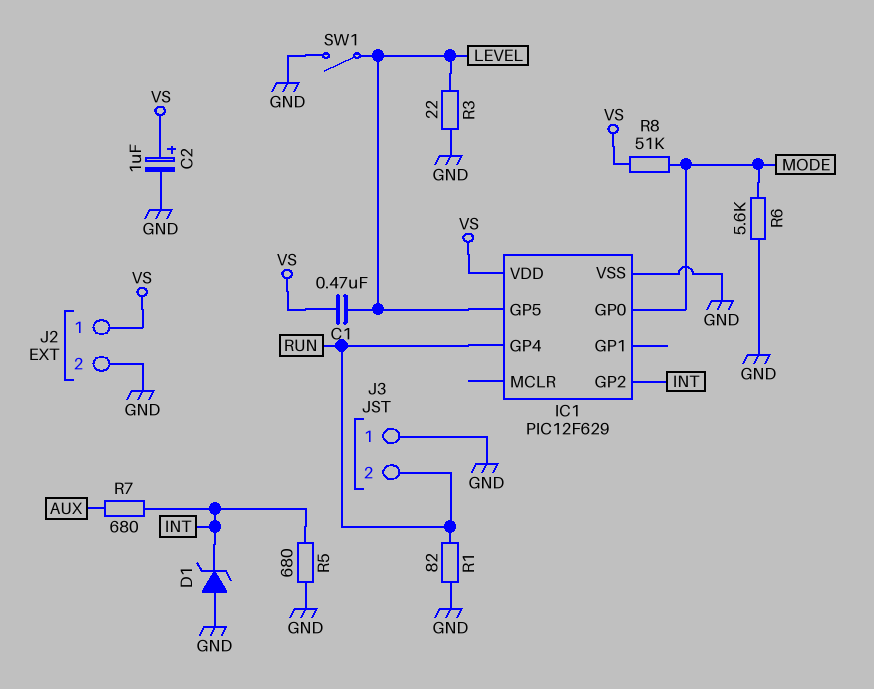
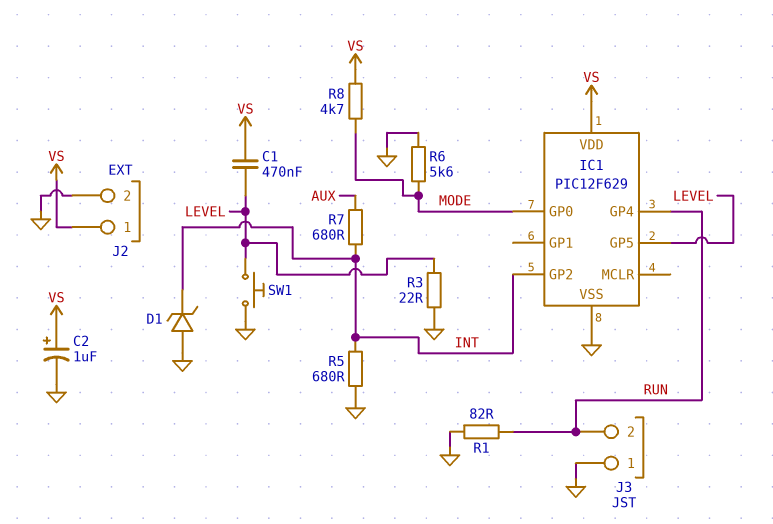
R8: 51k (MODE, VS) -> 4.7k (MODE, VS)
SW1: switch (GND, LEVEL) -> button (GND, LEVEL)

